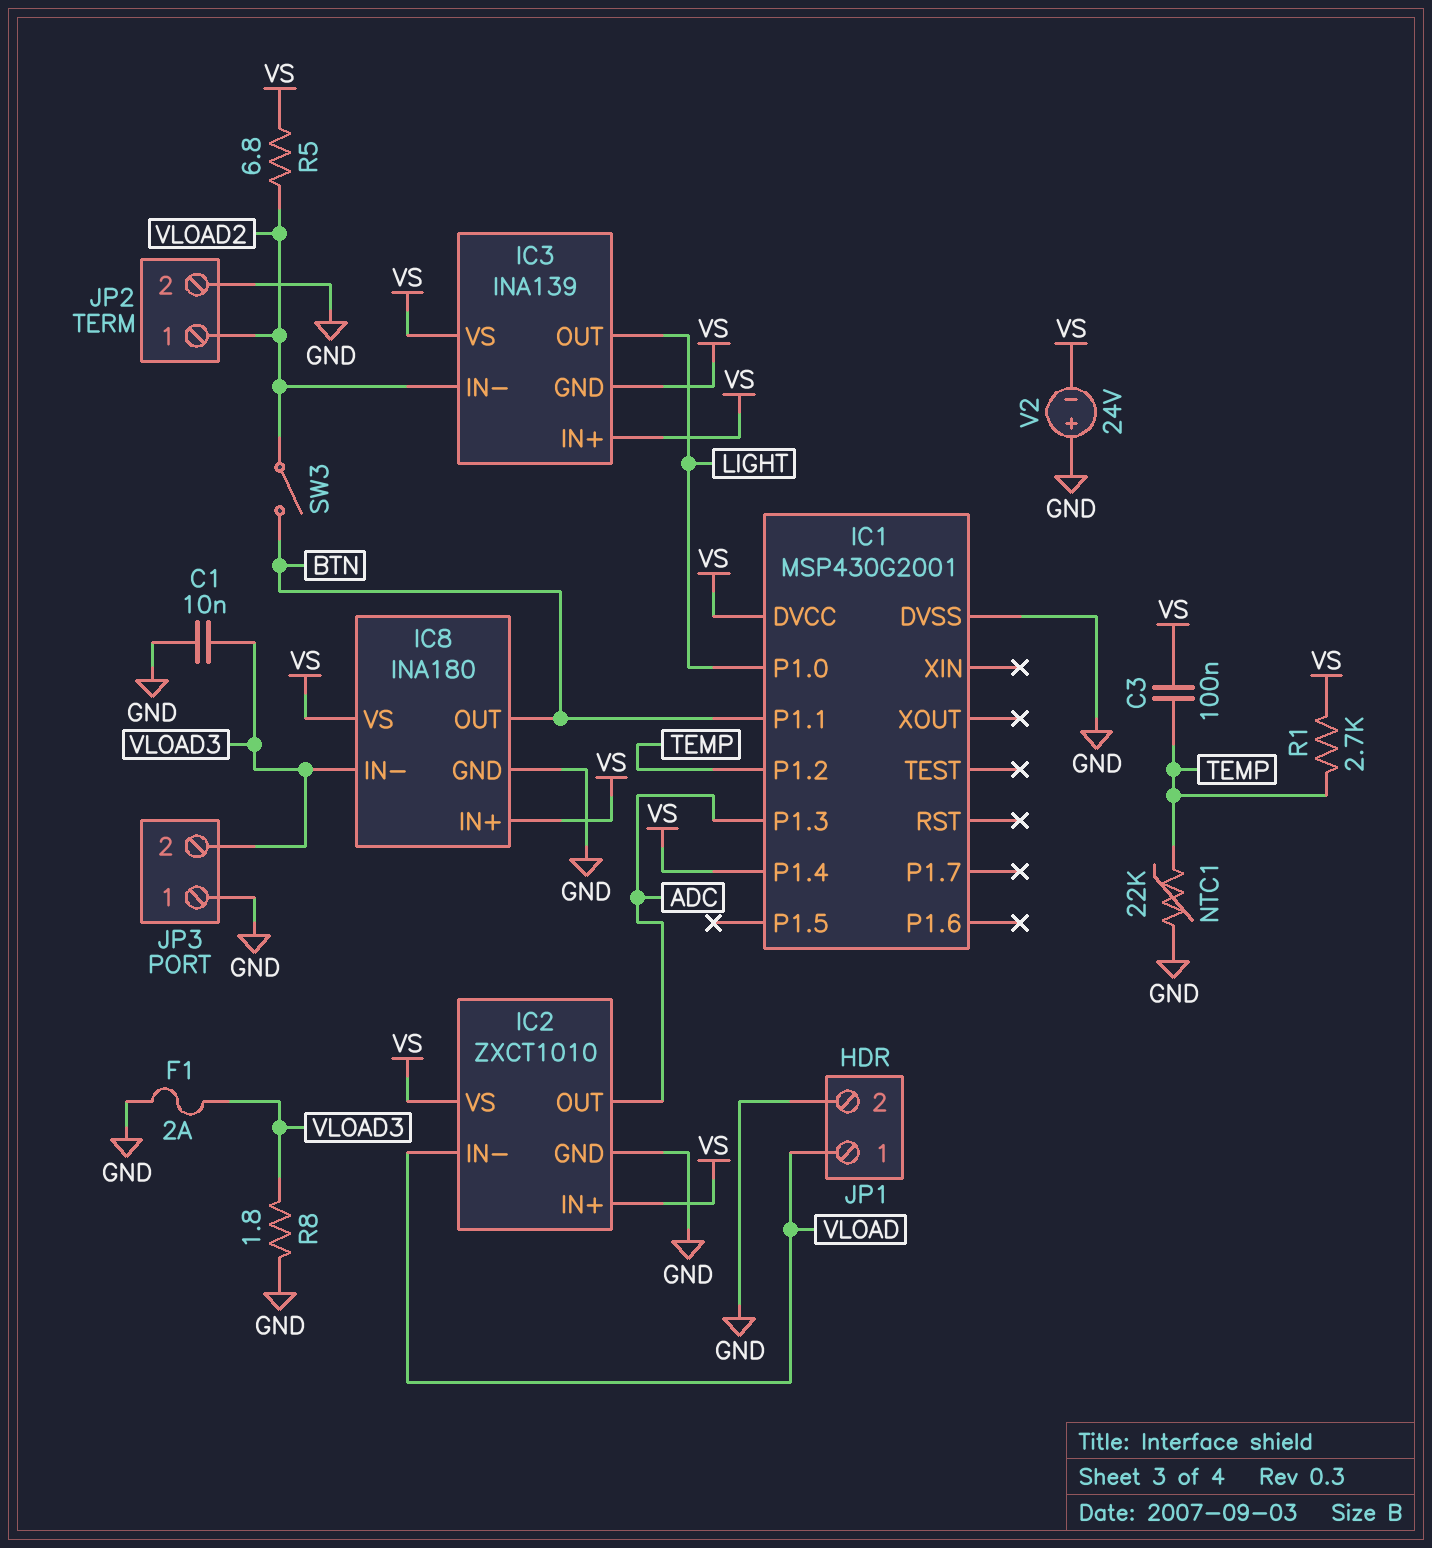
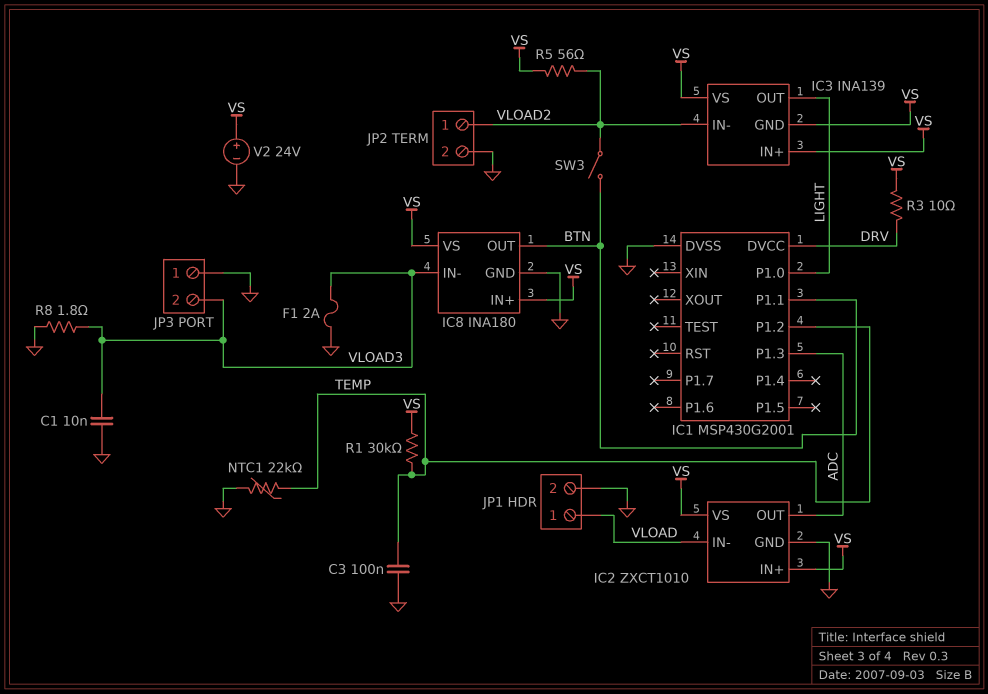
C3: 100nF (TEMP, VS) -> 100nF (GND, TEMP)
IC1 pin DVCC: VS -> DRV
IC1 pin P1.4: VS -> none
R1: 2.7k (TEMP, VS) -> 30k (TEMP, VS)
R3: none -> 10 (DRV, VS)
R5: 6.8 (VLOAD2, VS) -> 56 (VLOAD2, VS)
V2: 24V (plus GND, minus VS) -> 24V (plus VS, minus GND)

